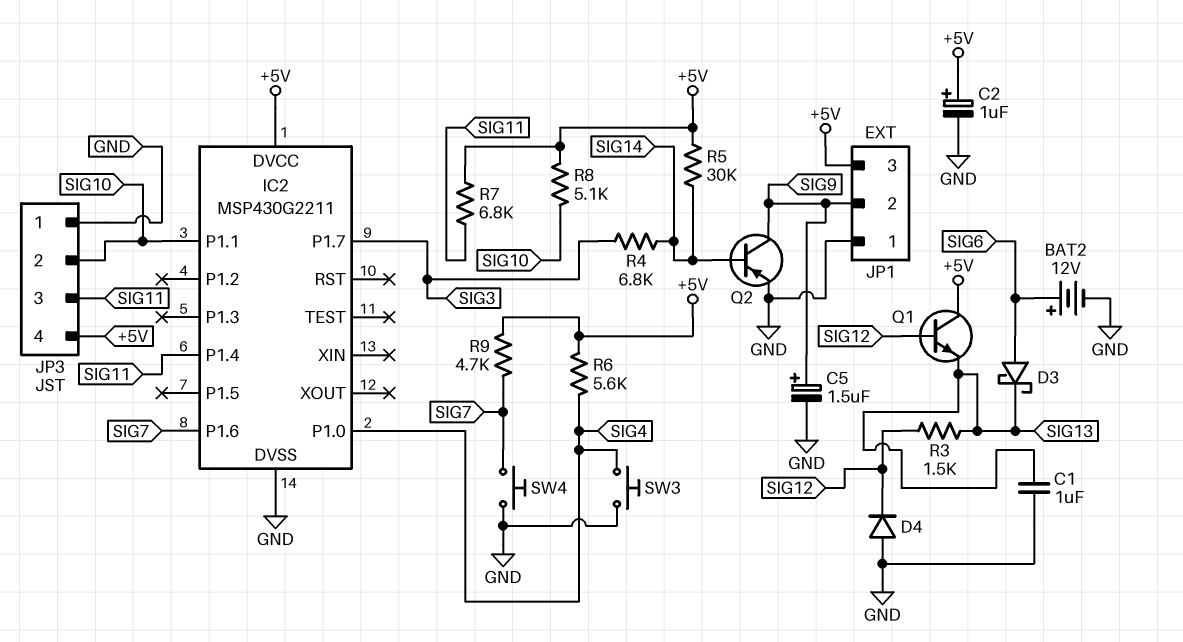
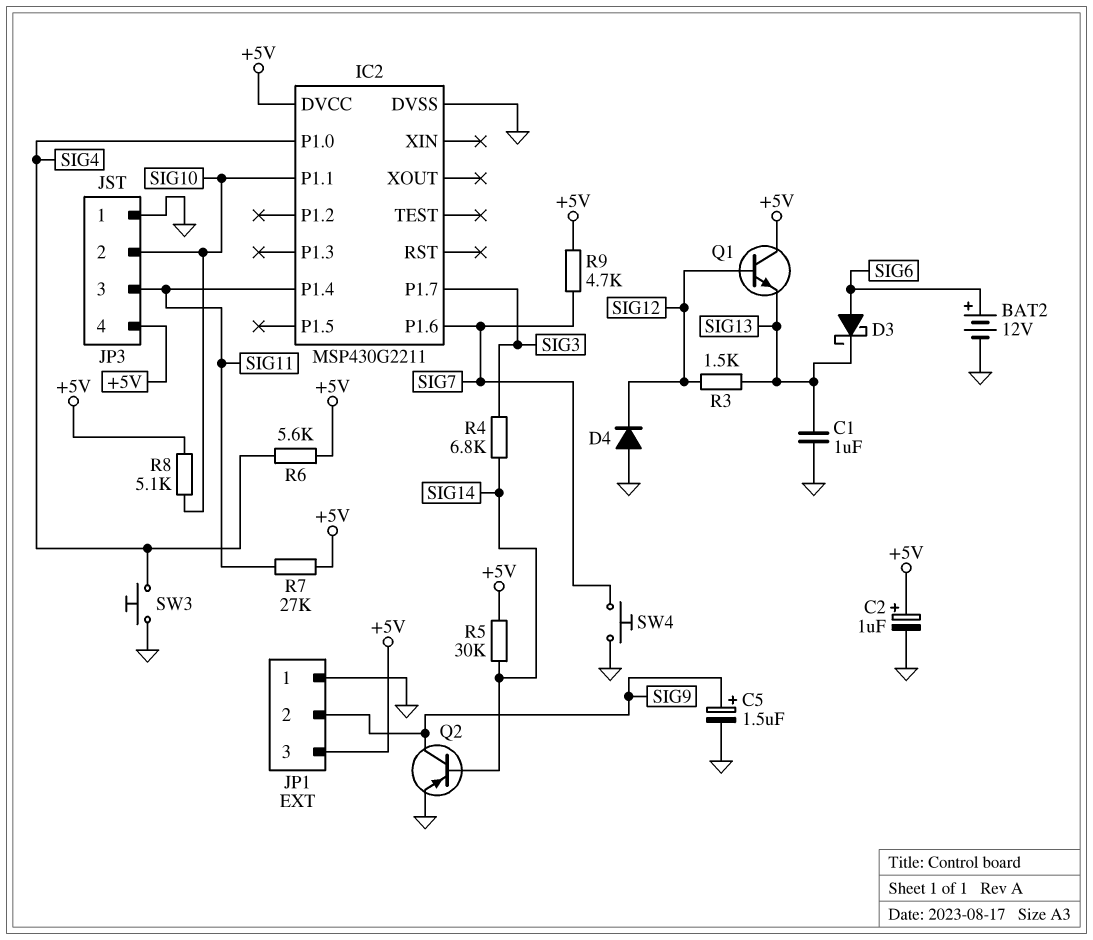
R7: 6.8k (+5V, SIG11) -> 27k (+5V, SIG11)

